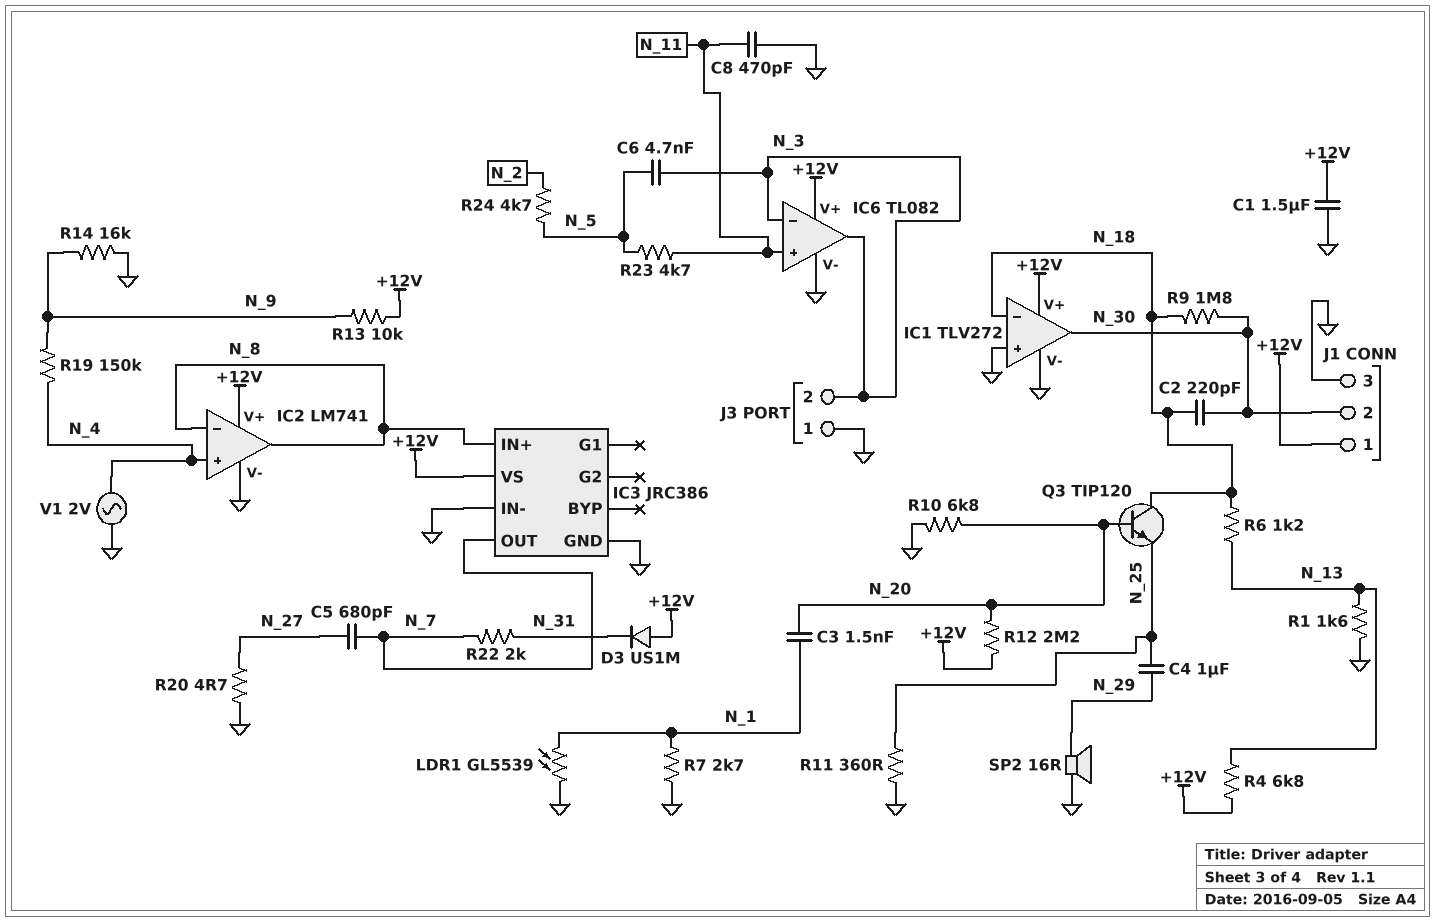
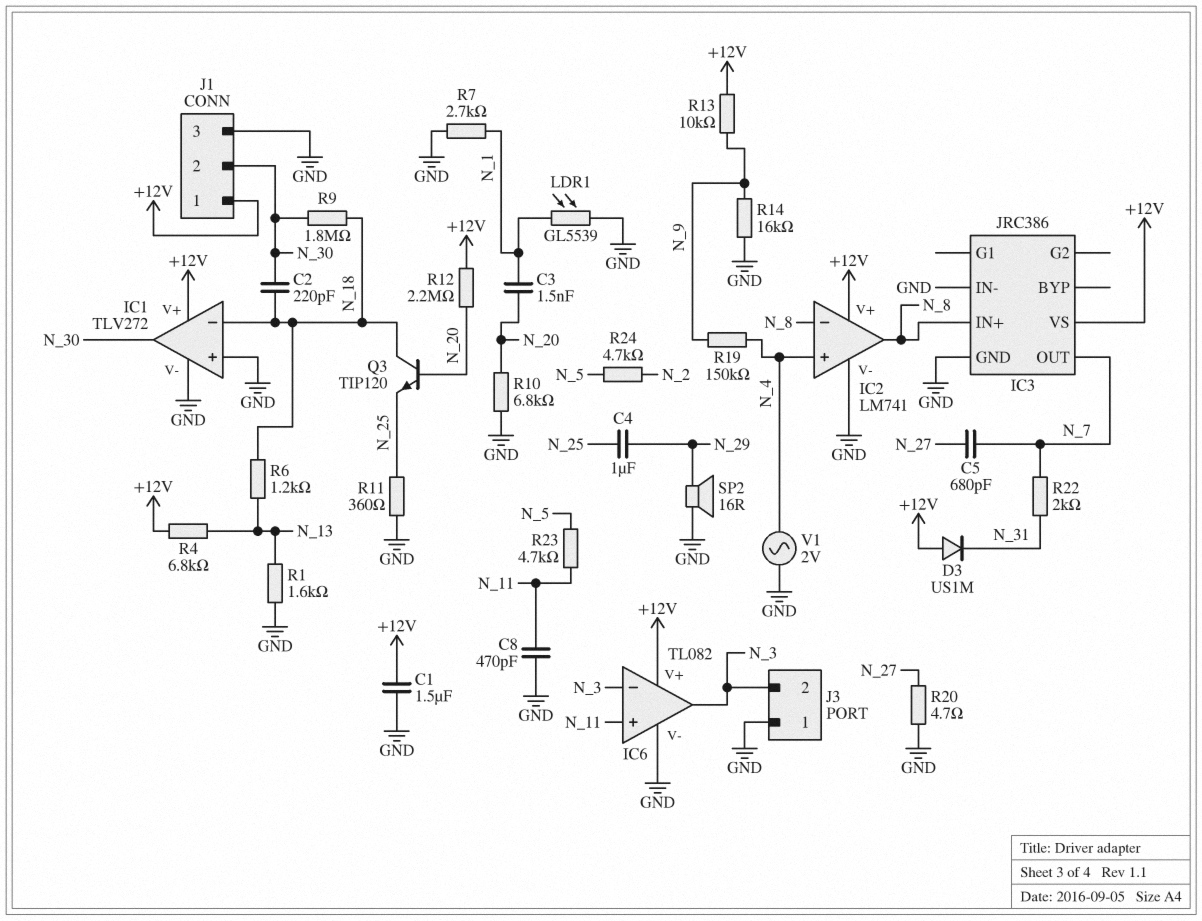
C6: 4.7nF (N_3, N_5) -> none

